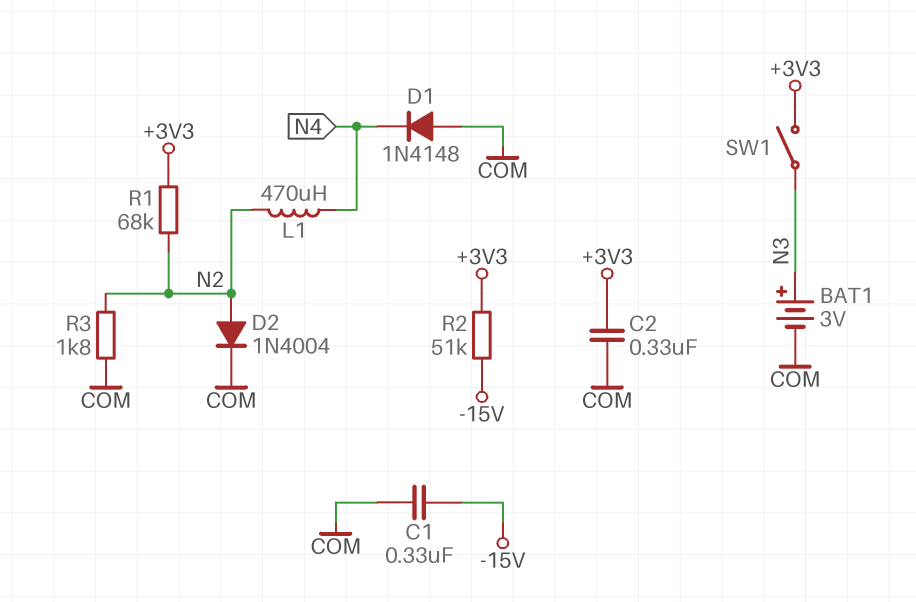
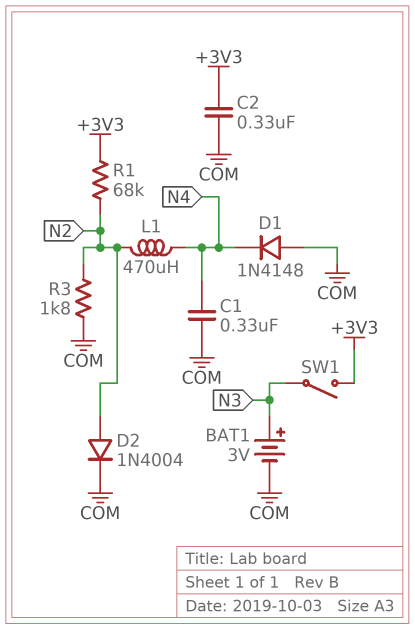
C1: 330nF (-15V, COM) -> 330nF (COM, N4)
R2: 51k (+3V3, -15V) -> none

